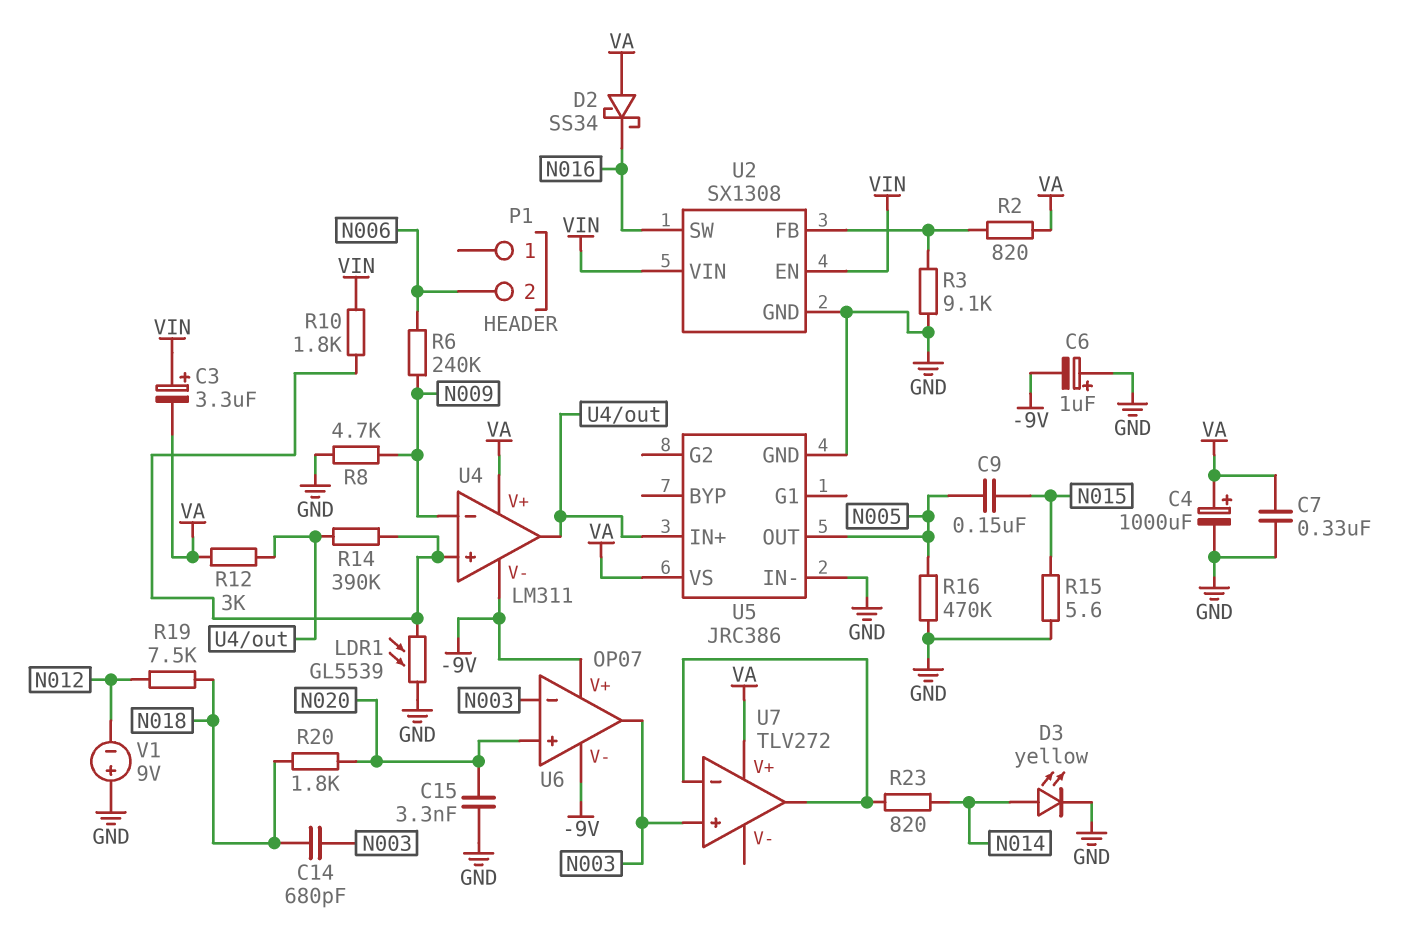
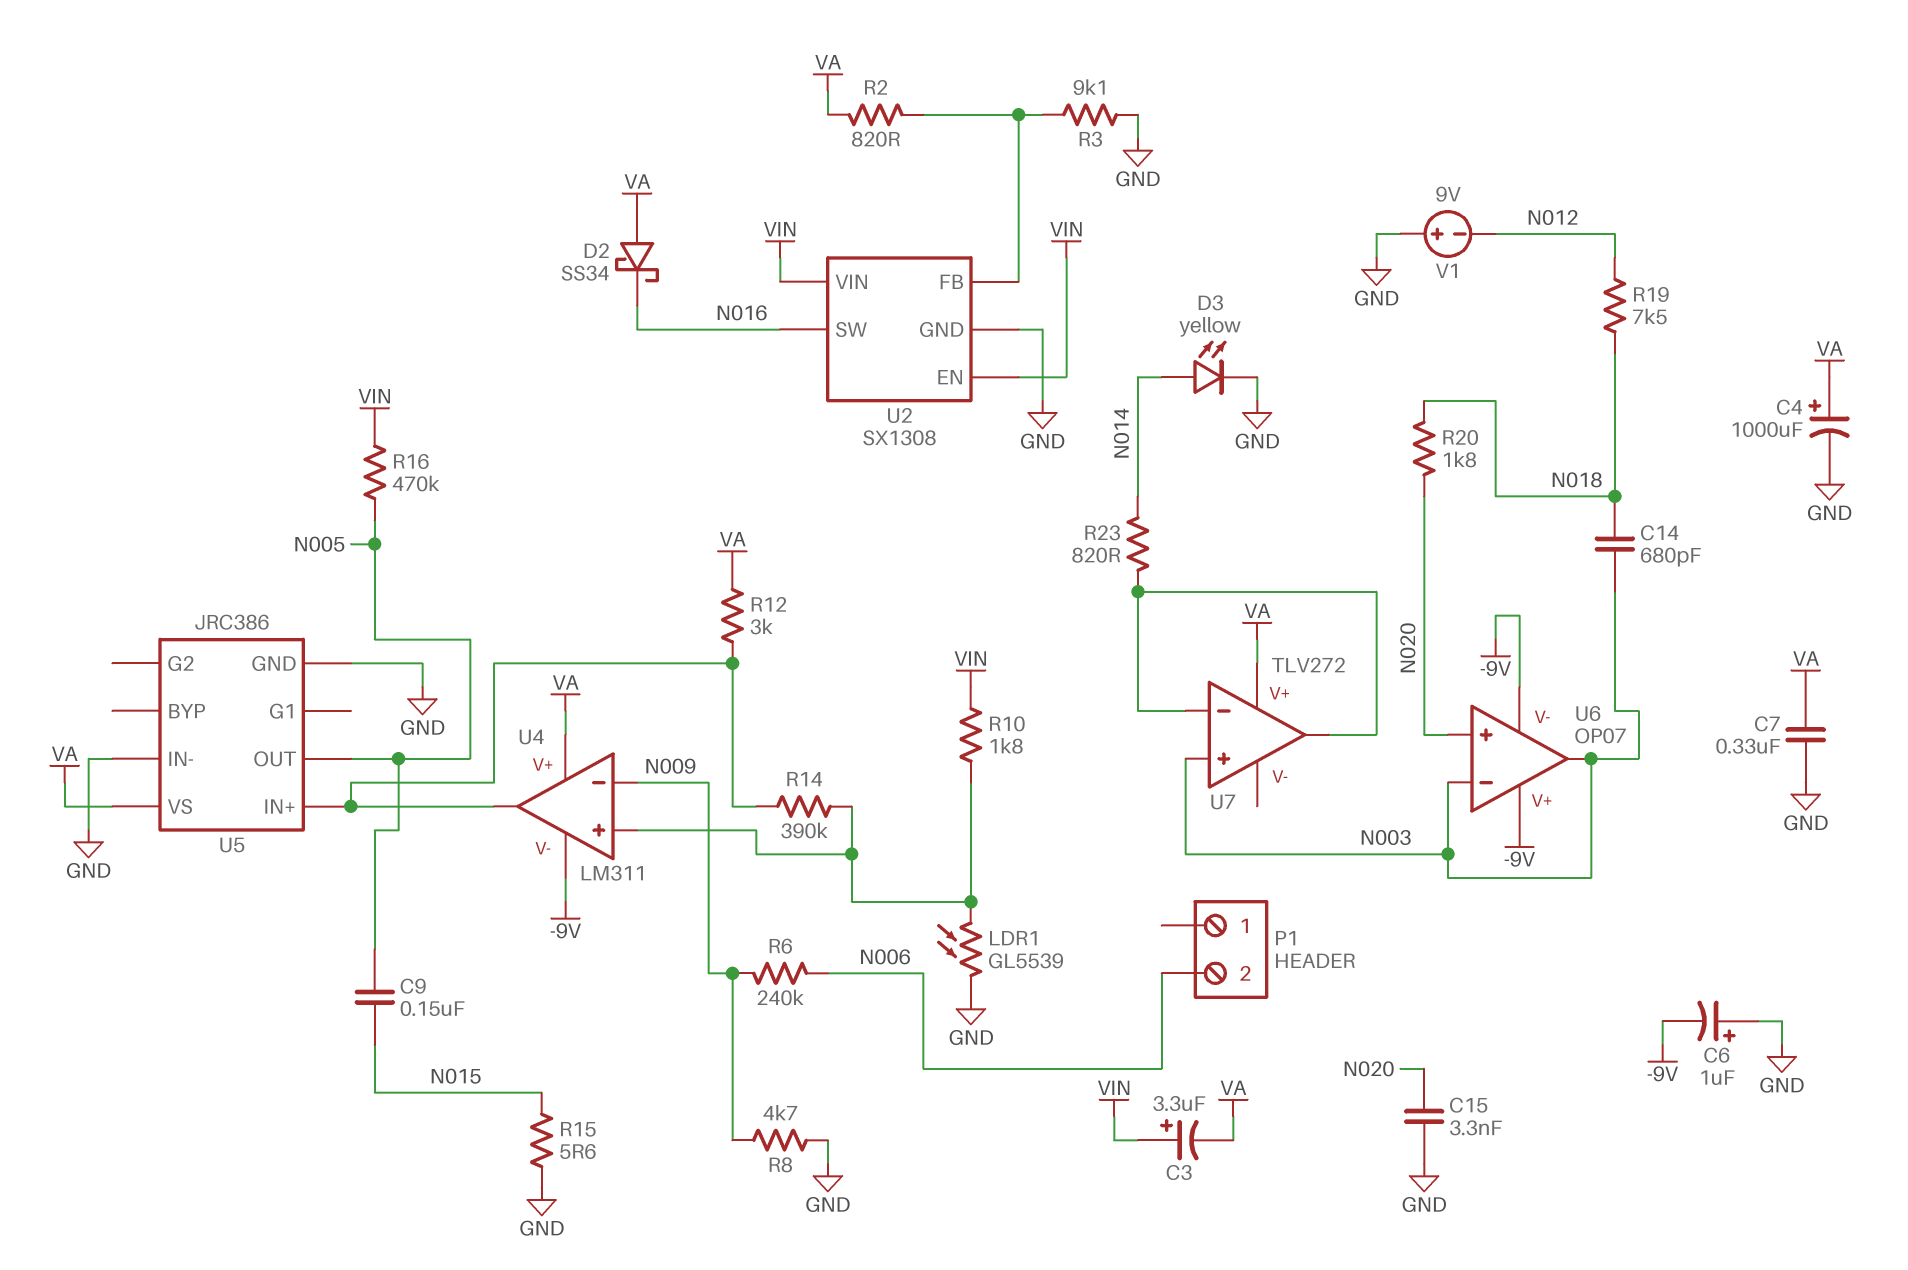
R16: 470k (GND, N005) -> 470k (N005, VIN)

